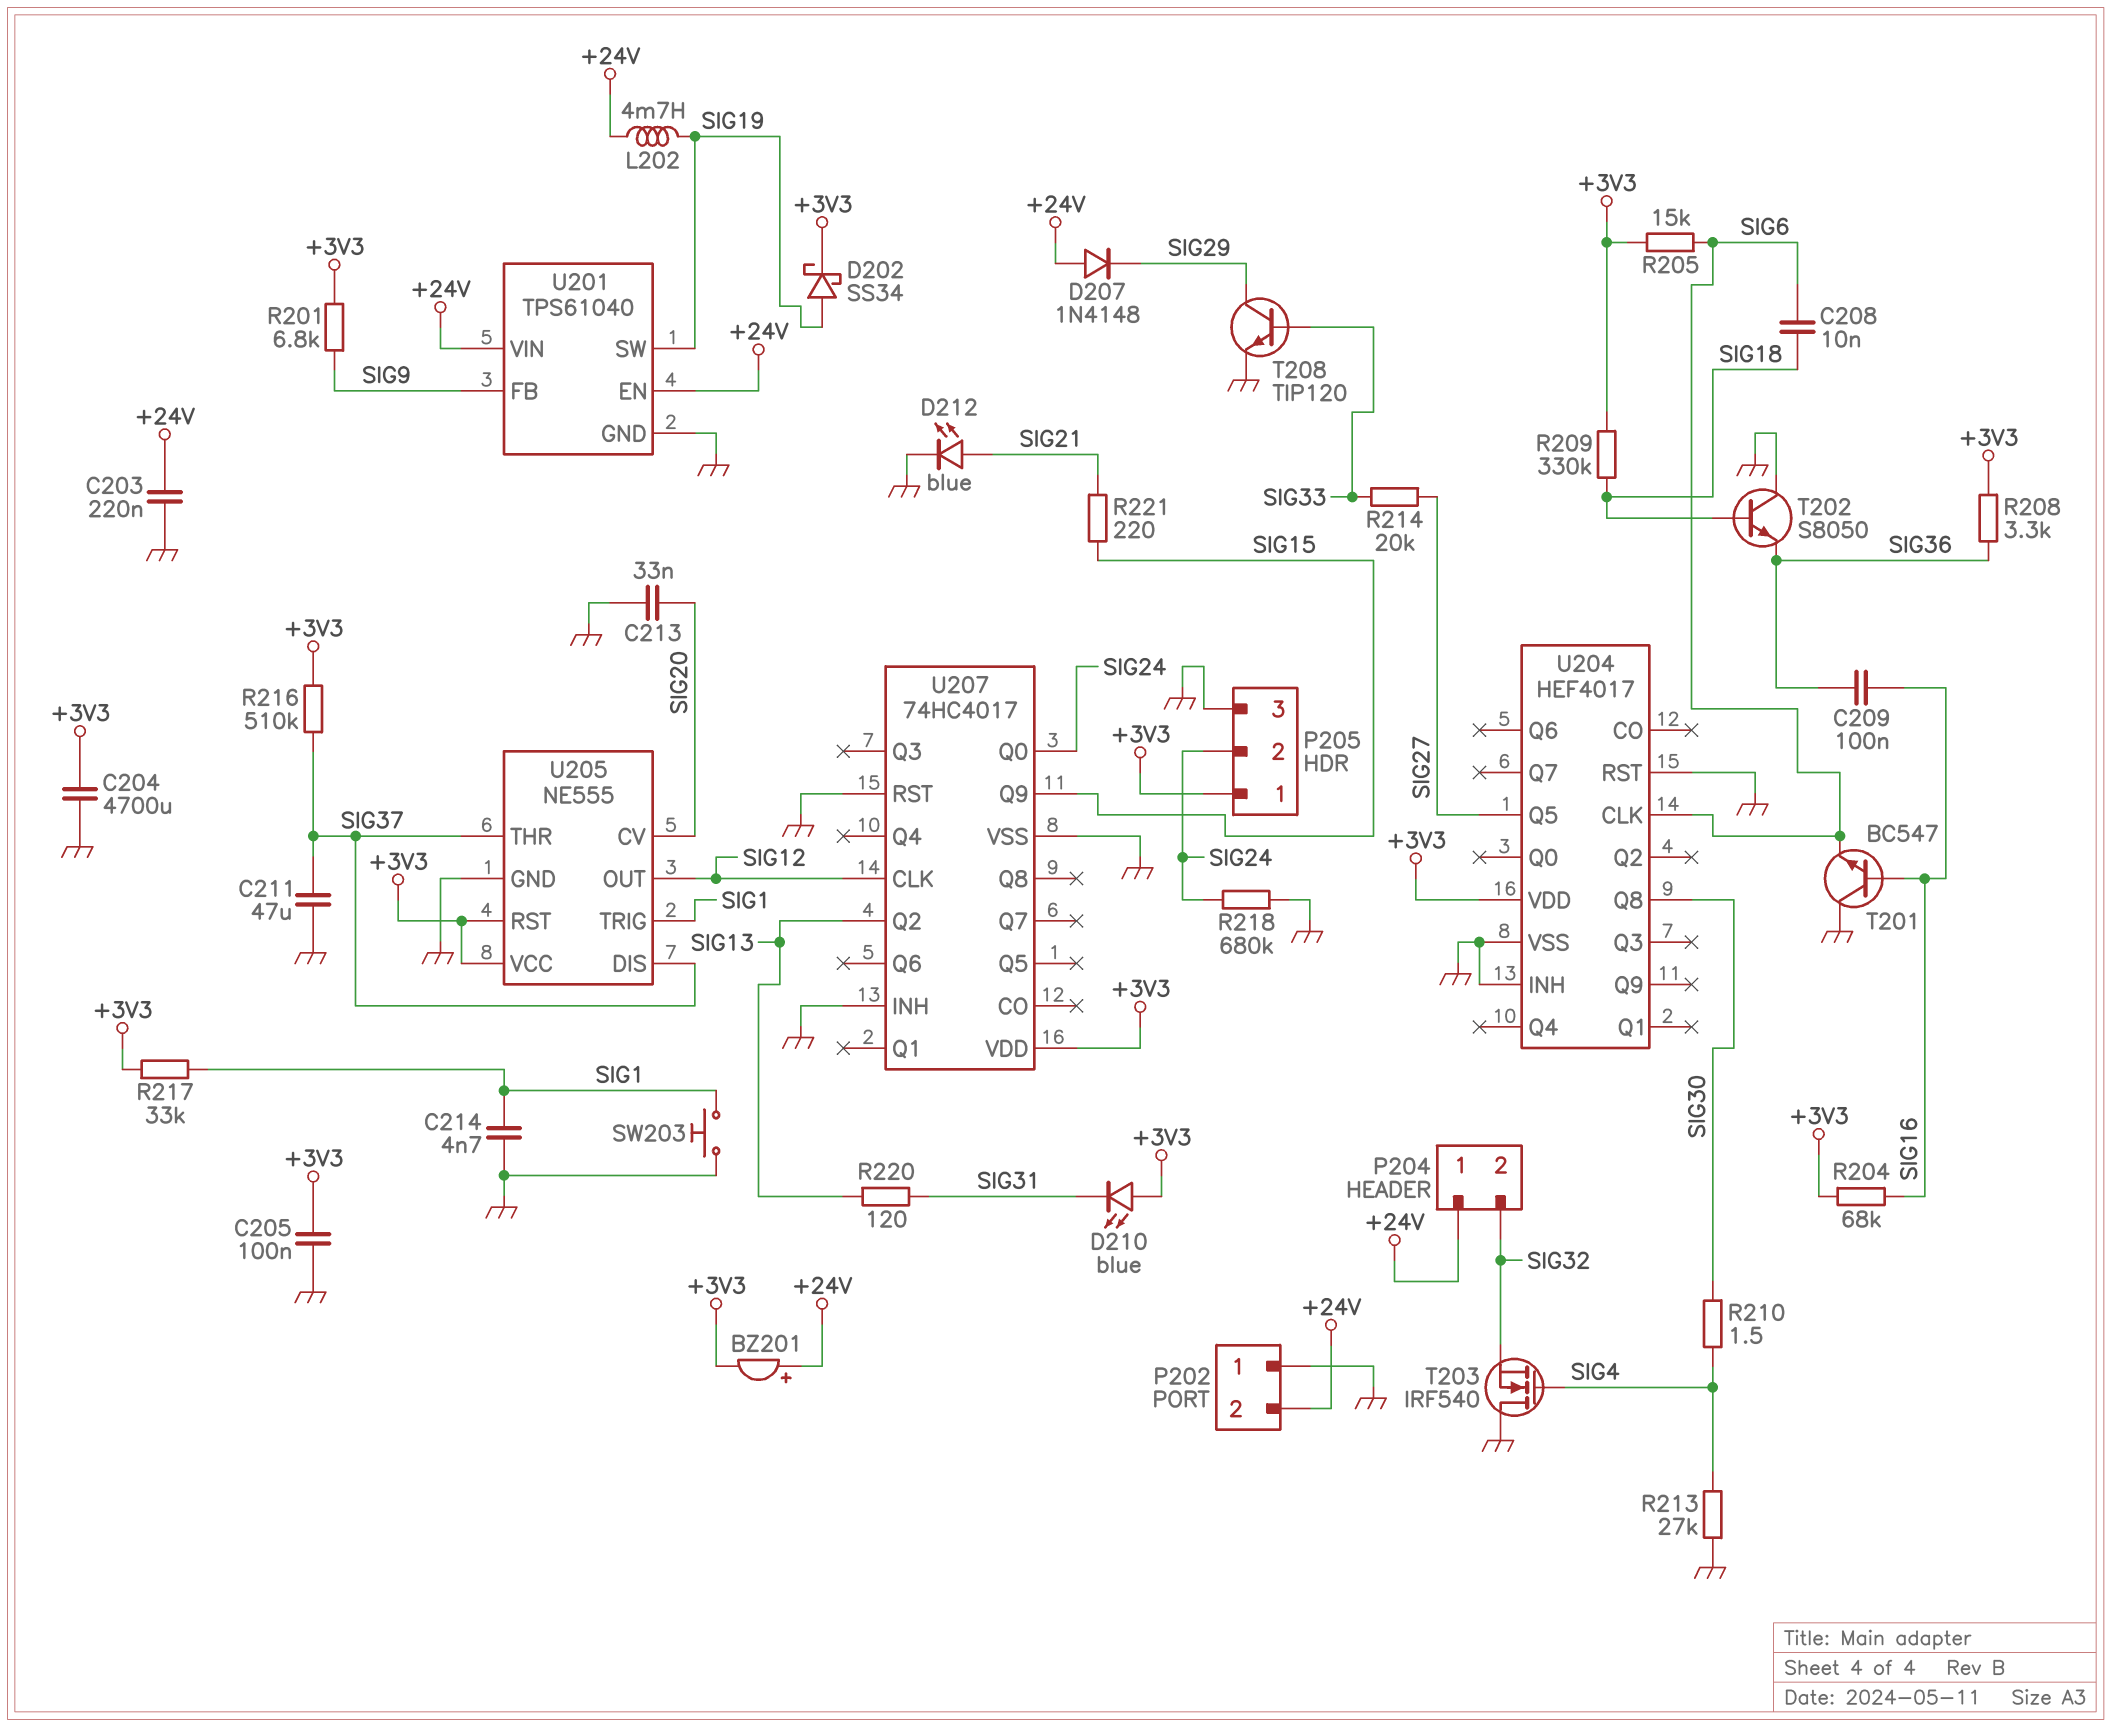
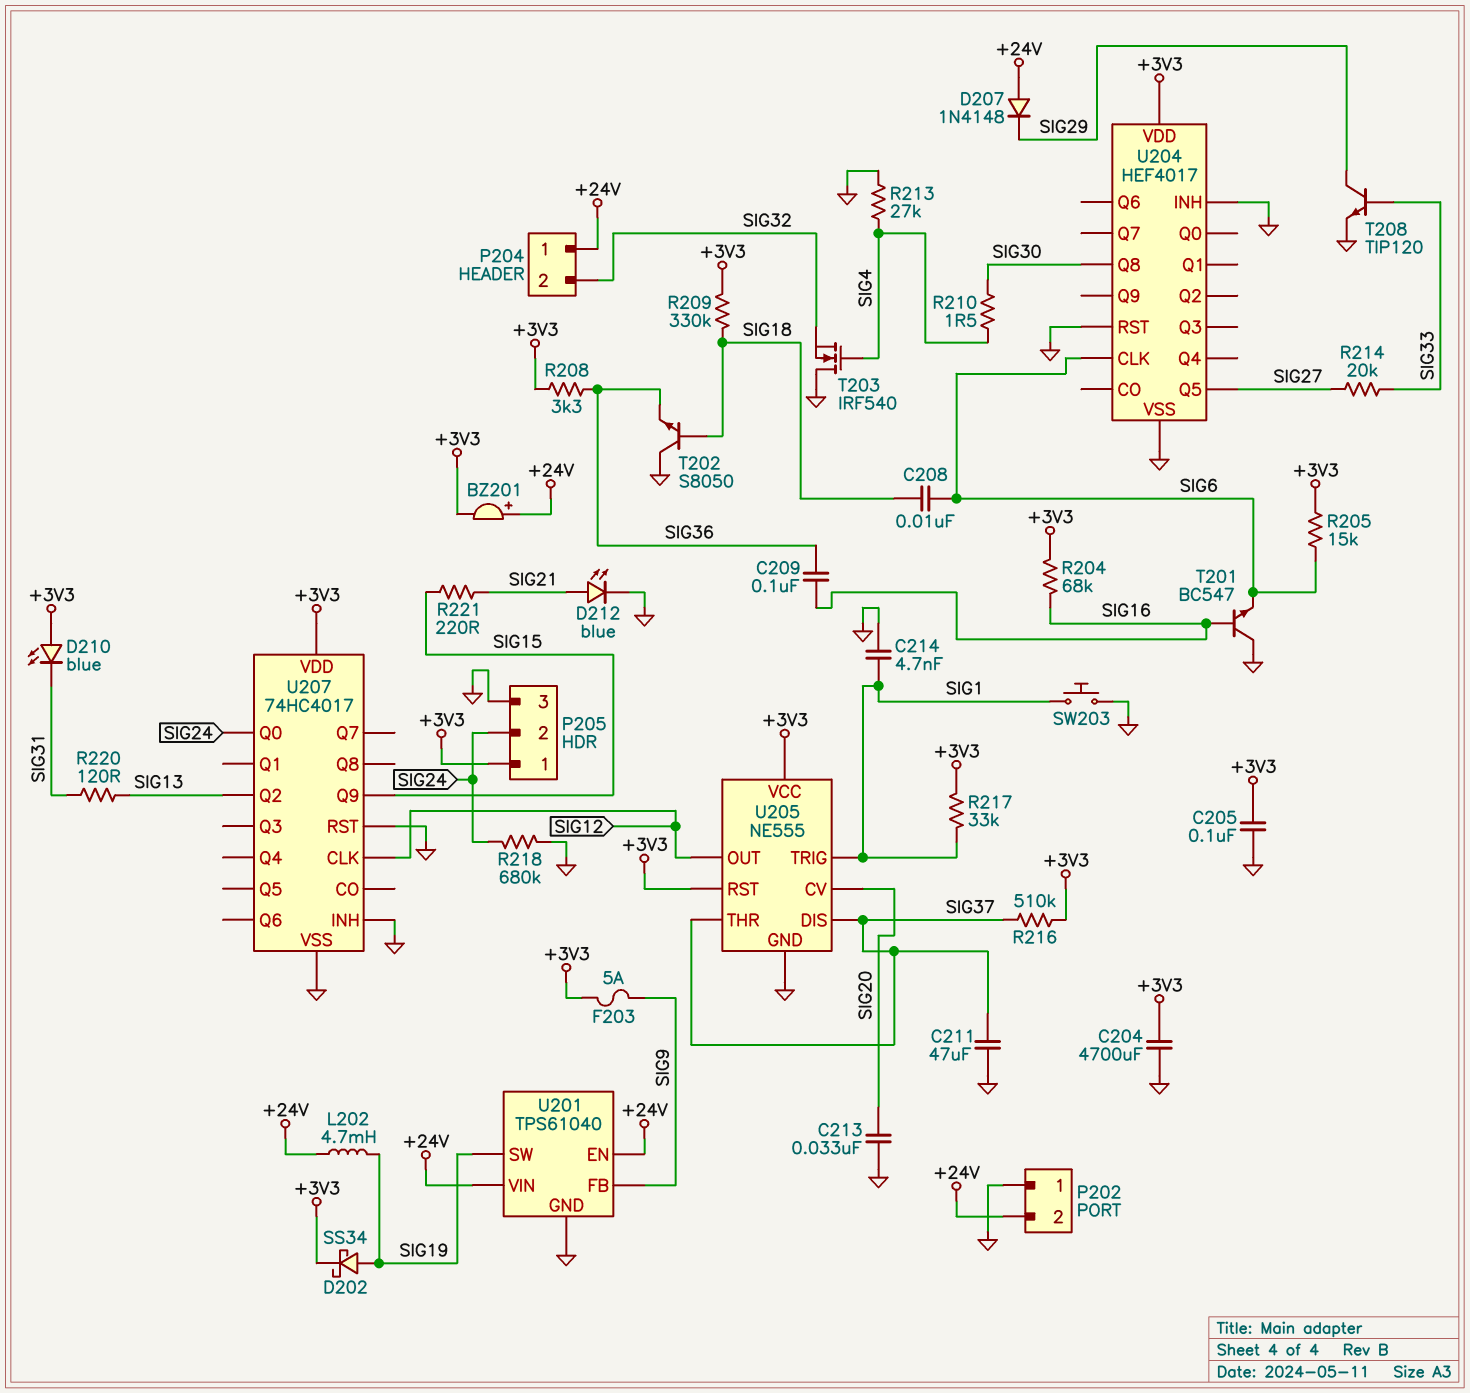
C203: 220nF (+24V, GND) -> none
F203: none -> 5A (+3V3, SIG9)
R201: 6.8k (+3V3, SIG9) -> none

